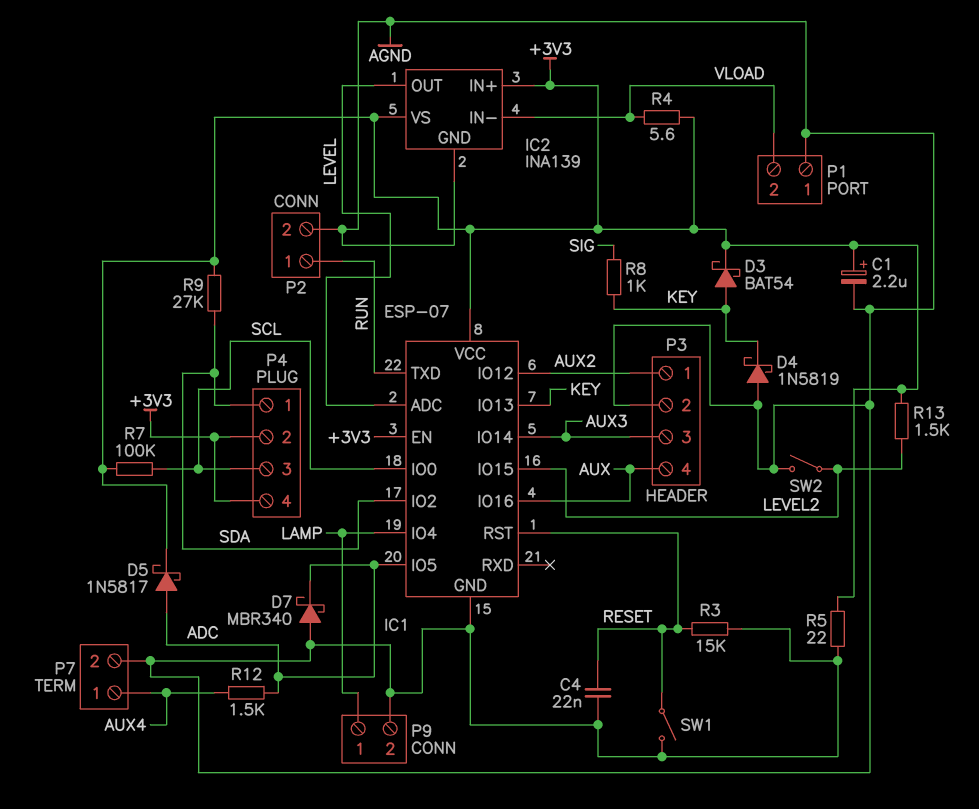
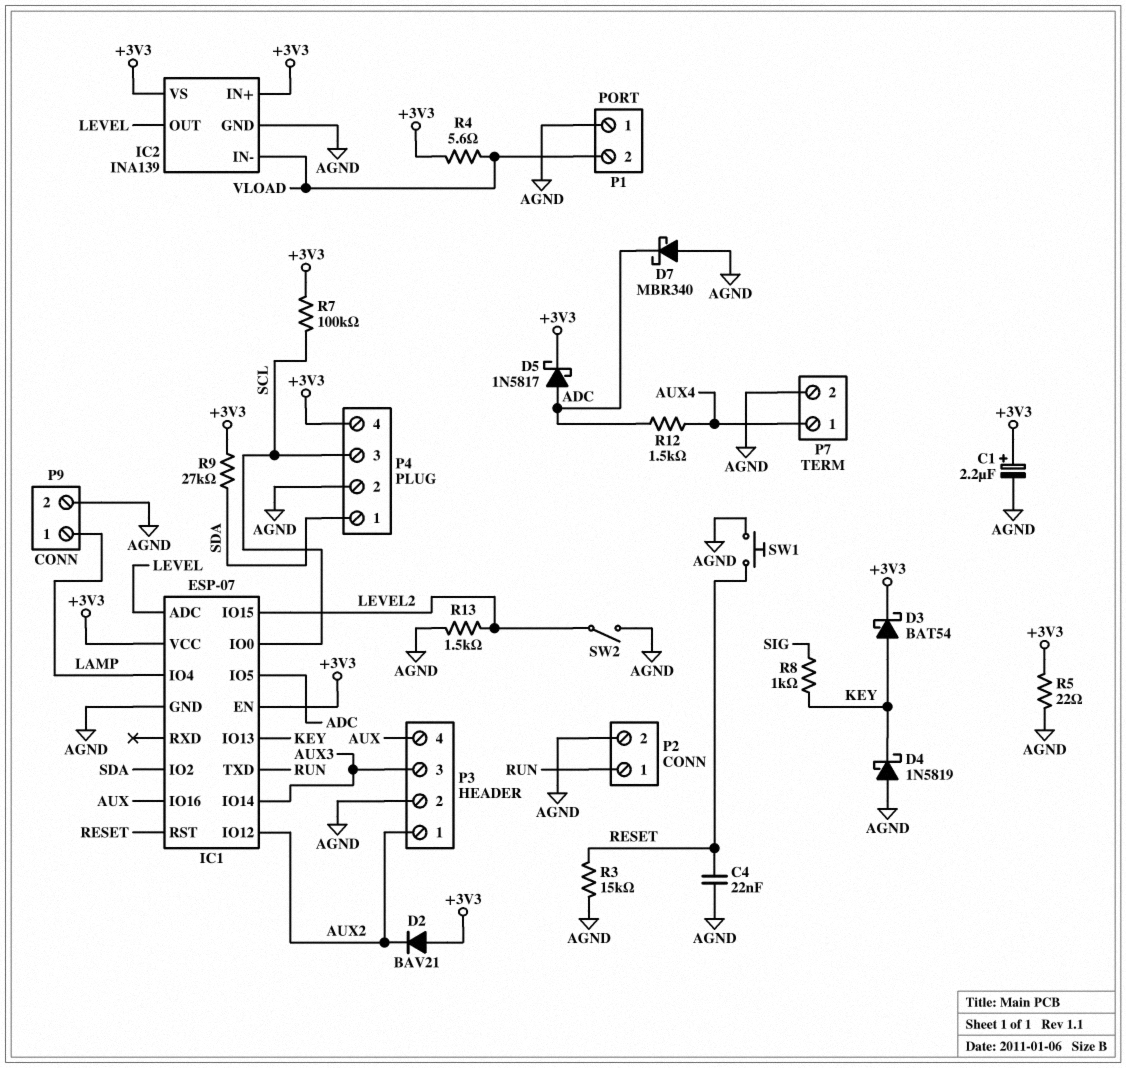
D2: none -> diode BAV21 (A +3V3, K AUX2)
P4 pin 2: +3V3 -> AGND
R13: 1.5k (+3V3, LEVEL2) -> 1.5k (AGND, LEVEL2)
SW1: switch (AGND, RESET) -> button (AGND, RESET)

